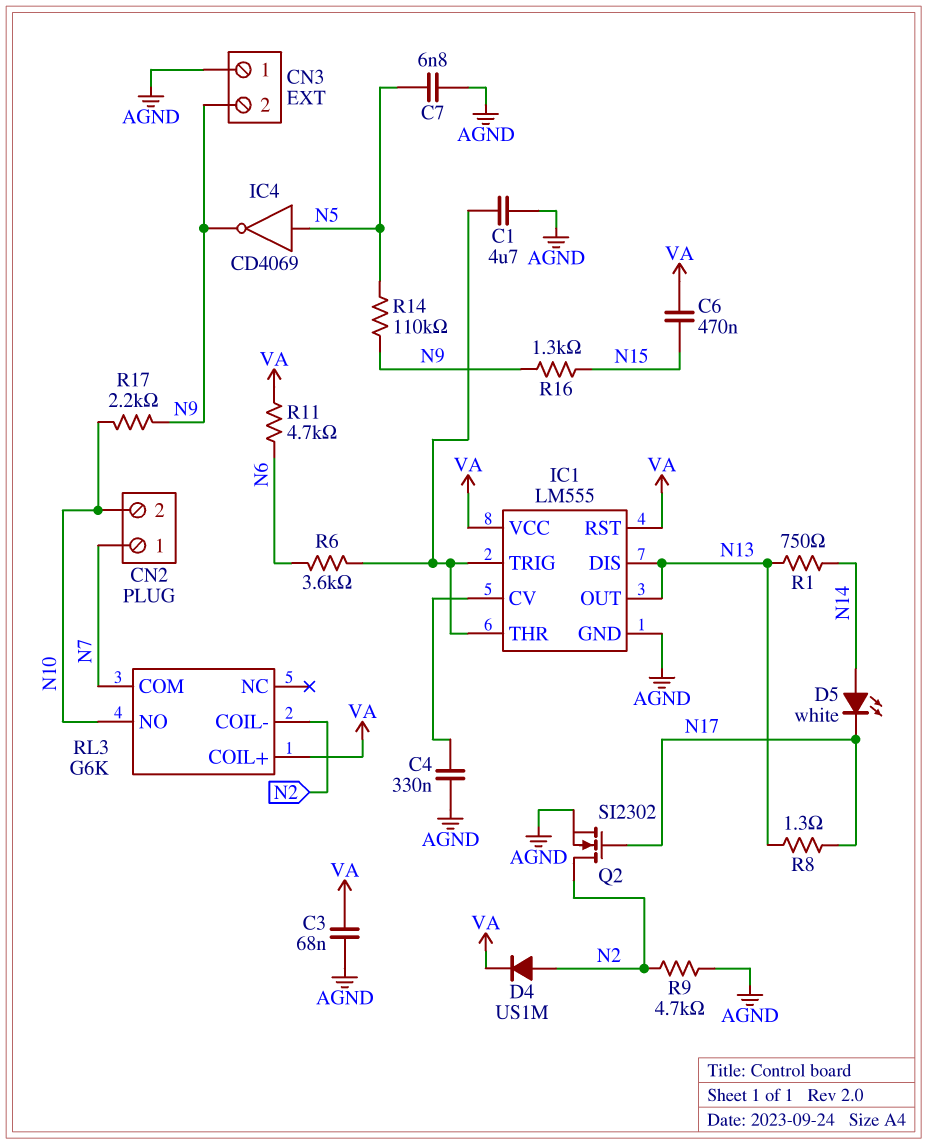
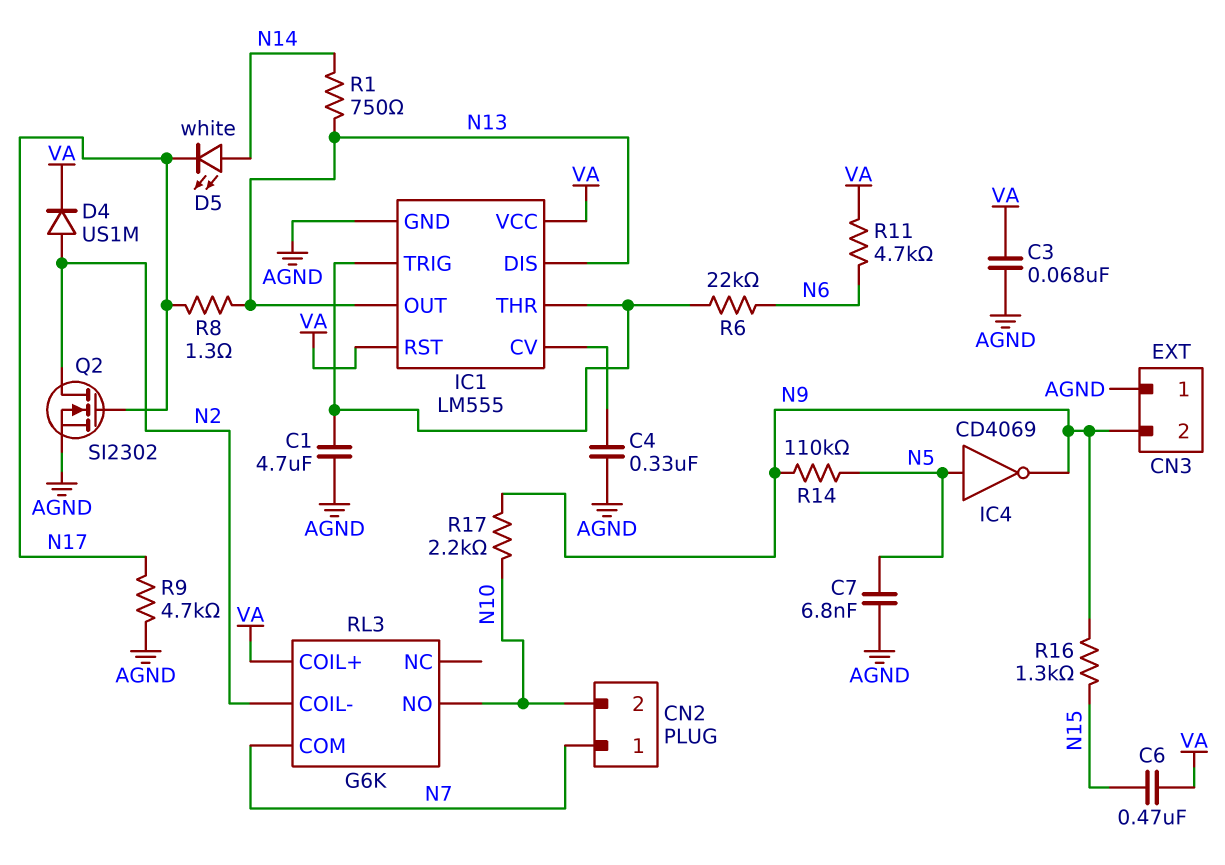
R6: 3.6k (IC1/THR, N6) -> 22k (IC1/THR, N6)
R9: 4.7k (AGND, N2) -> 4.7k (AGND, N17)

